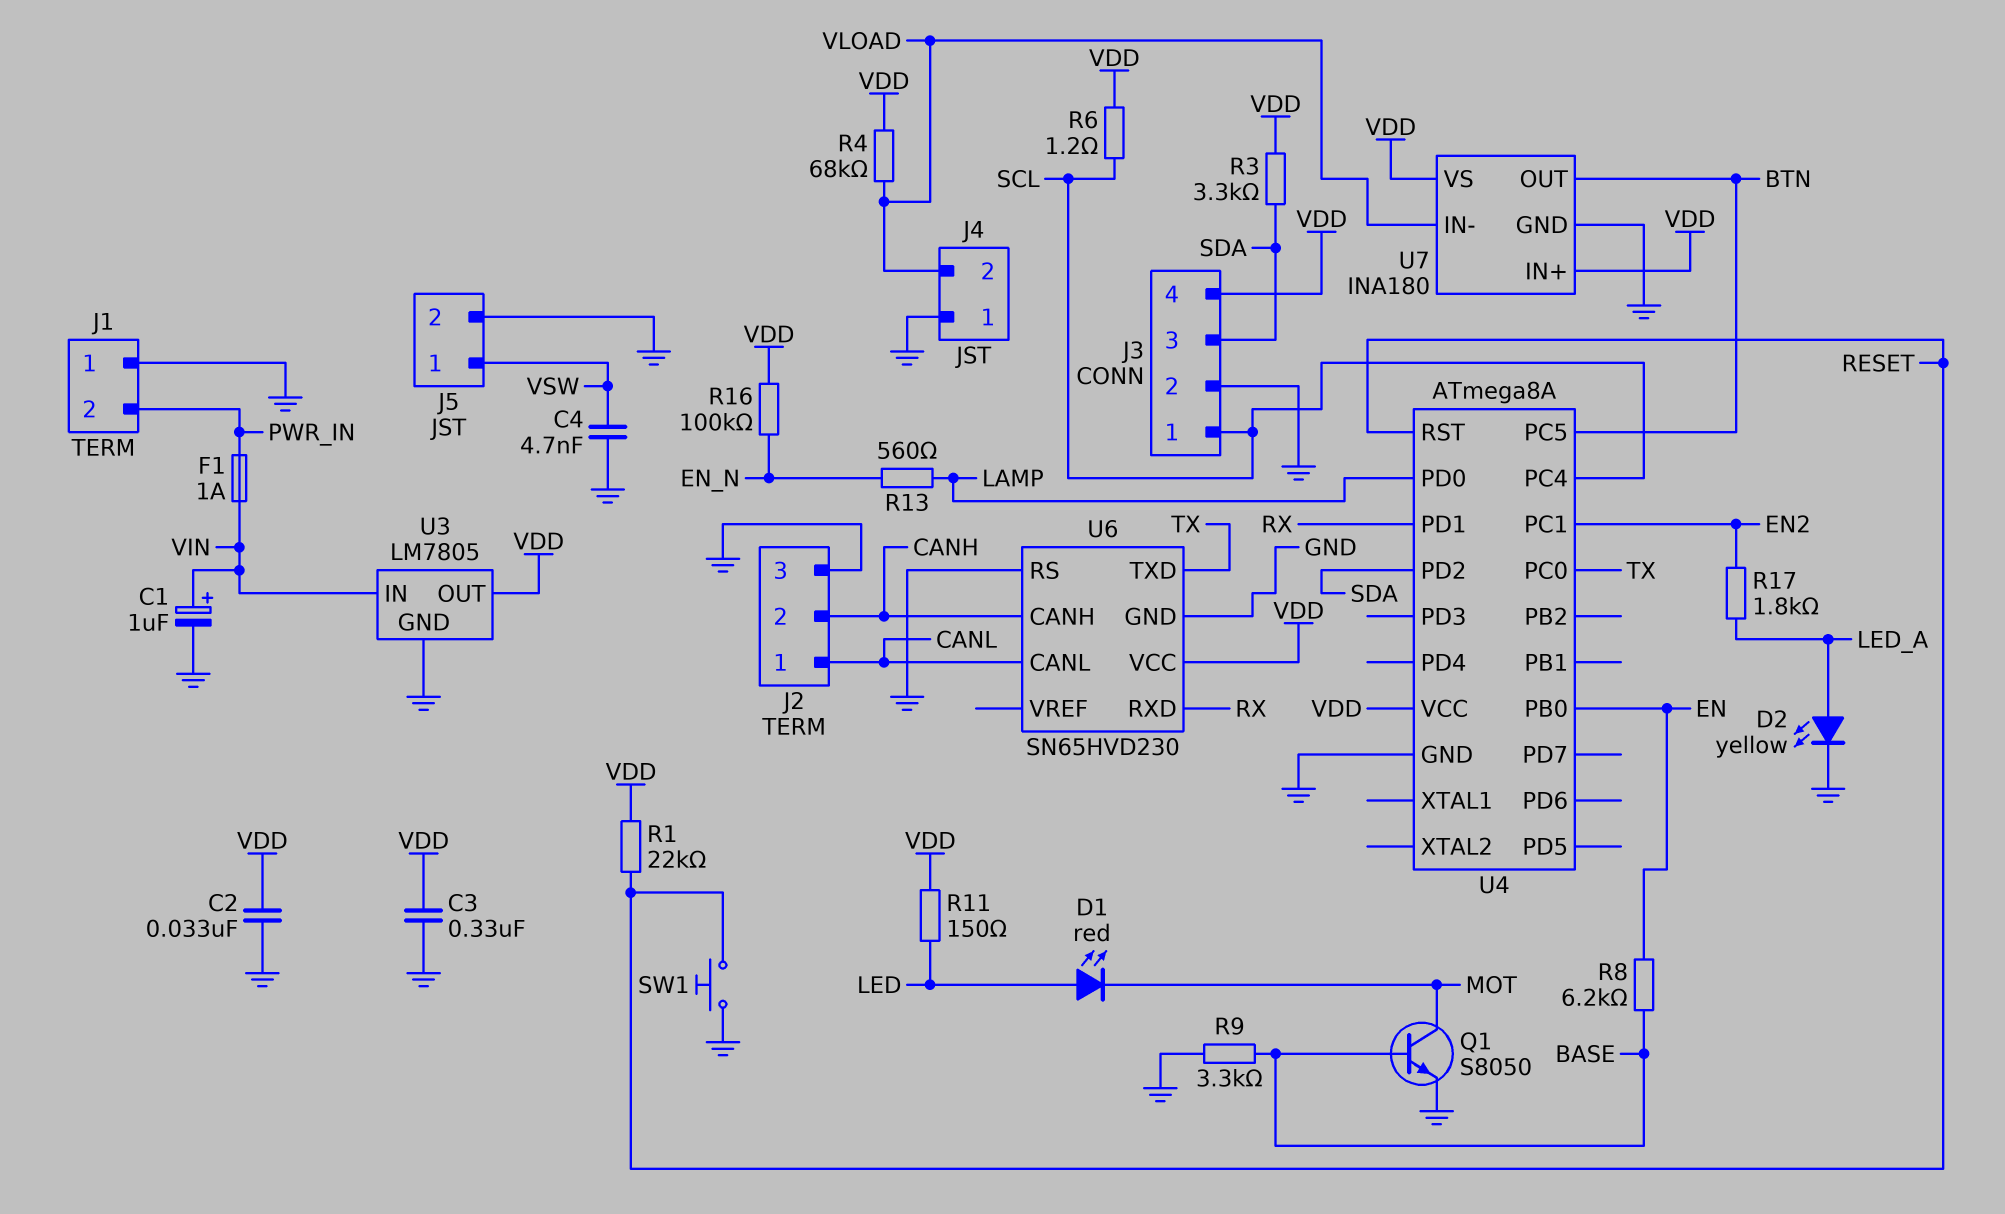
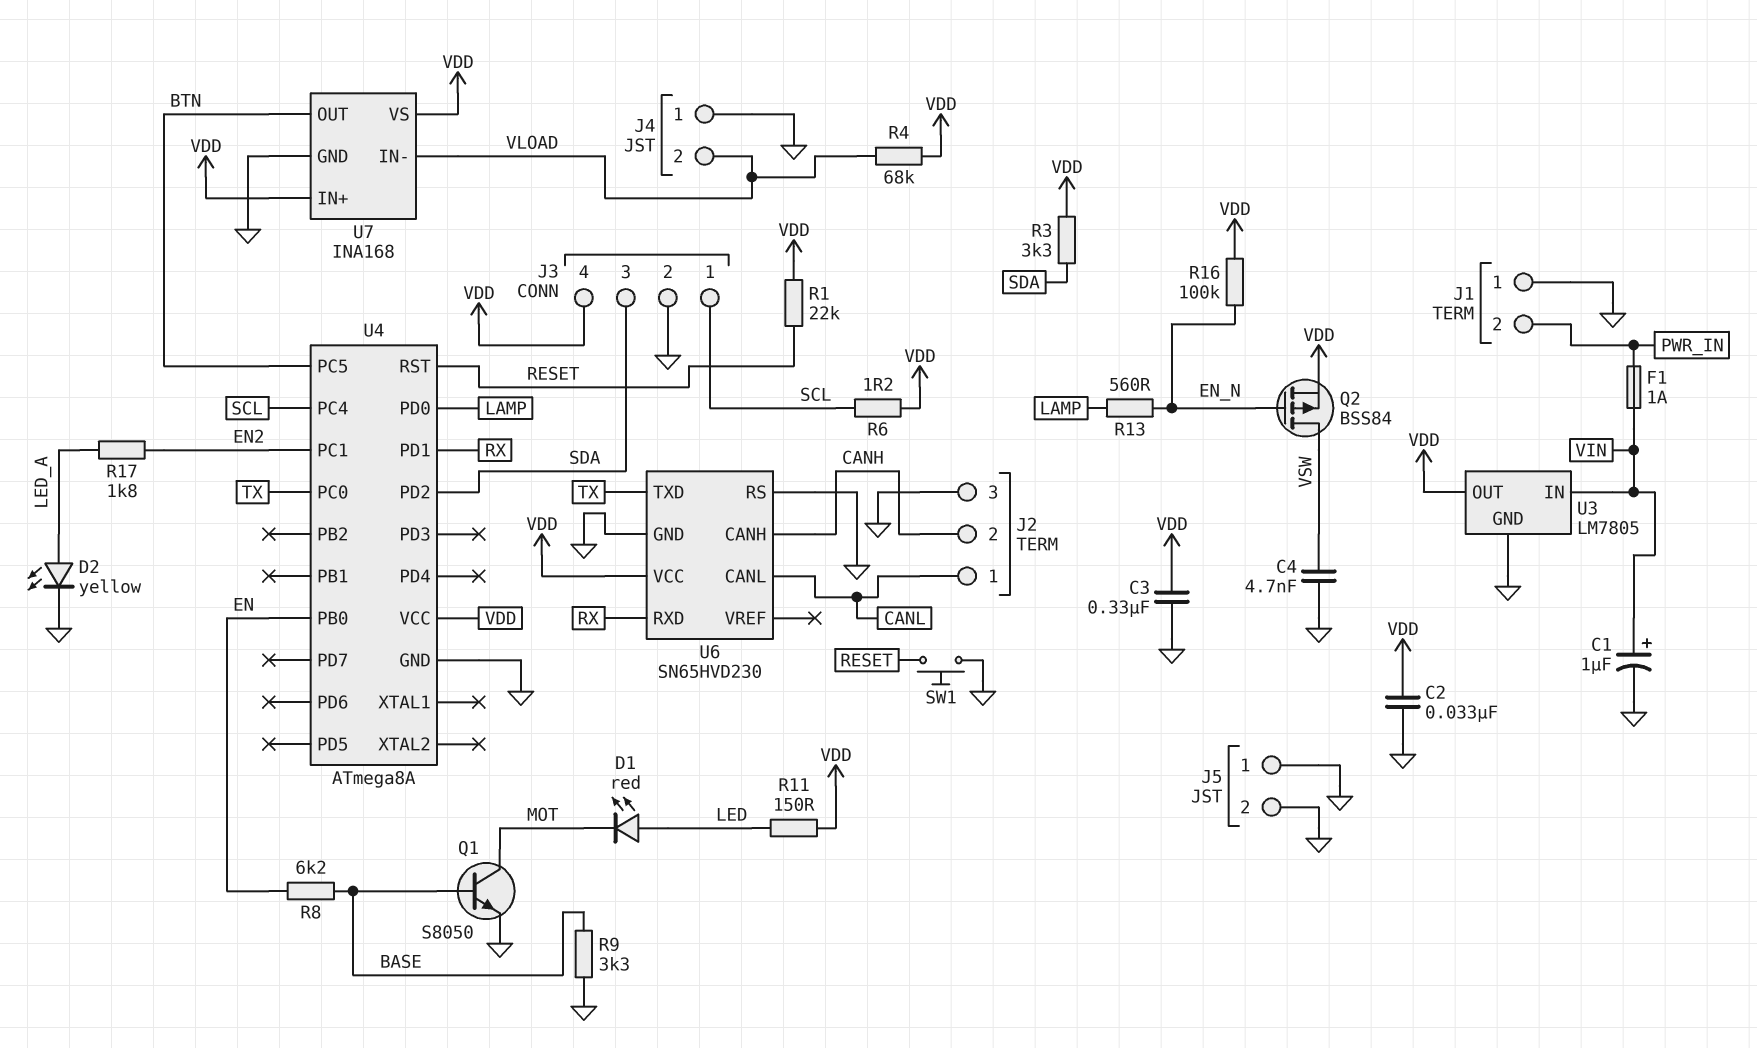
J5 pin 1: VSW -> GND
Q2: none -> PMOS BSS84 (G EN_N, D VSW, S VDD)
U7: INA180 -> INA168

